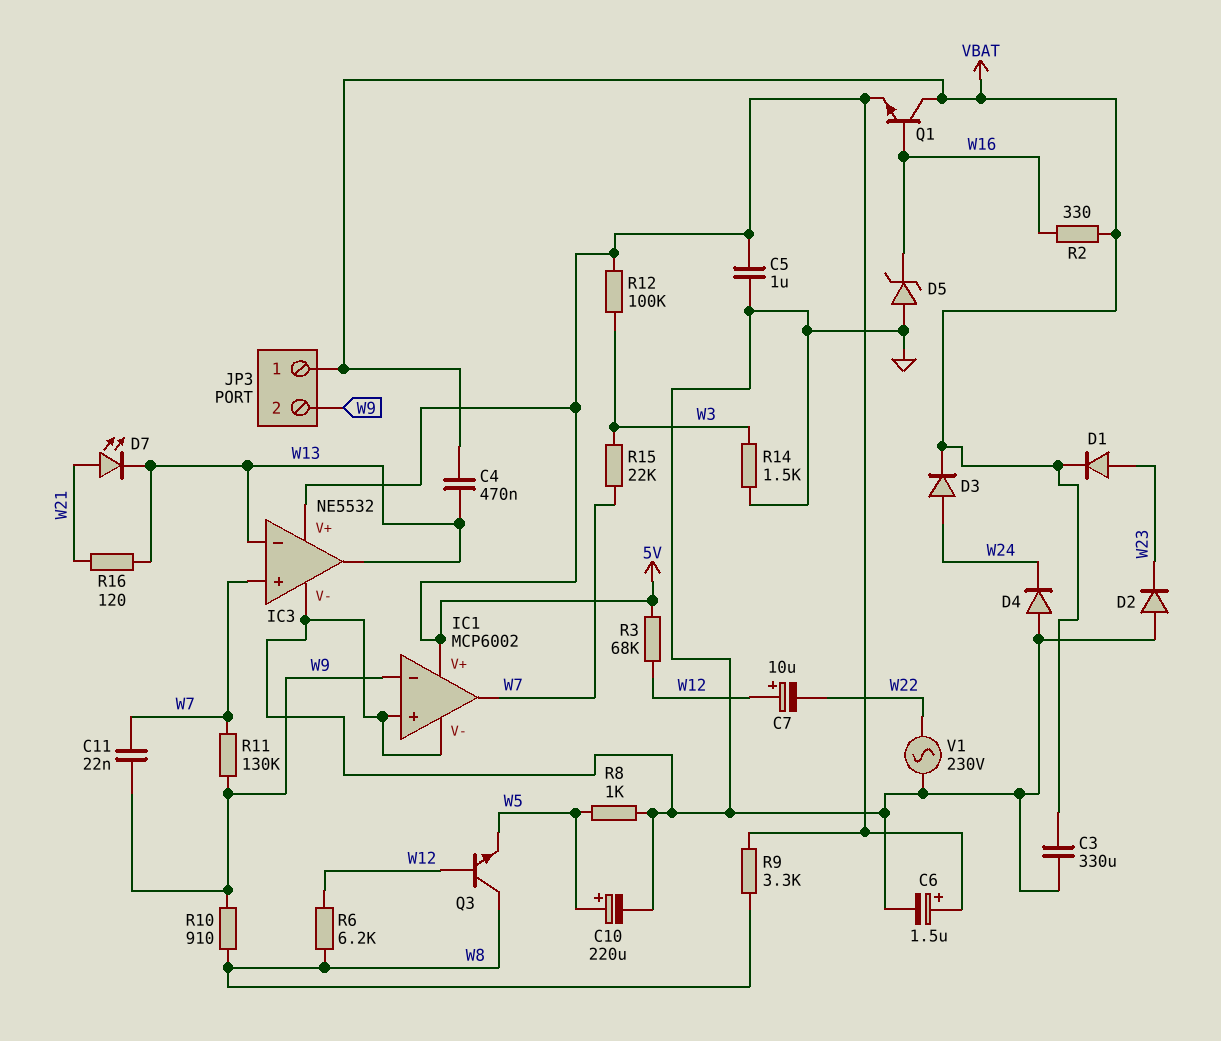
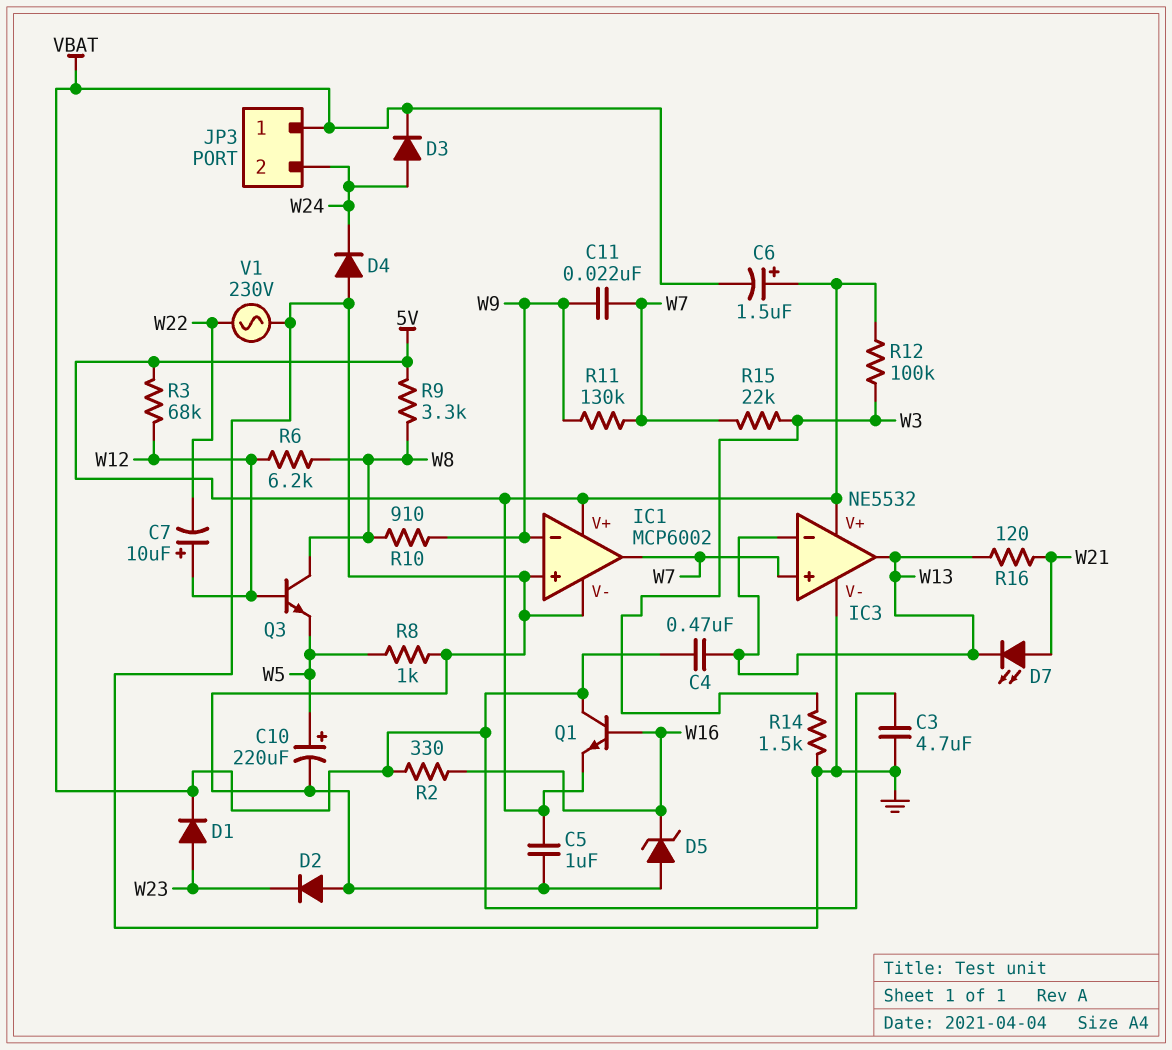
C3: 330uF (GND, VBAT) -> 4.7uF (GND, VBAT)
C6: 1.5uF (plus 5V, minus GND) -> 1.5uF (plus 5V, minus VBAT)
JP3 pin 2: W9 -> W24

